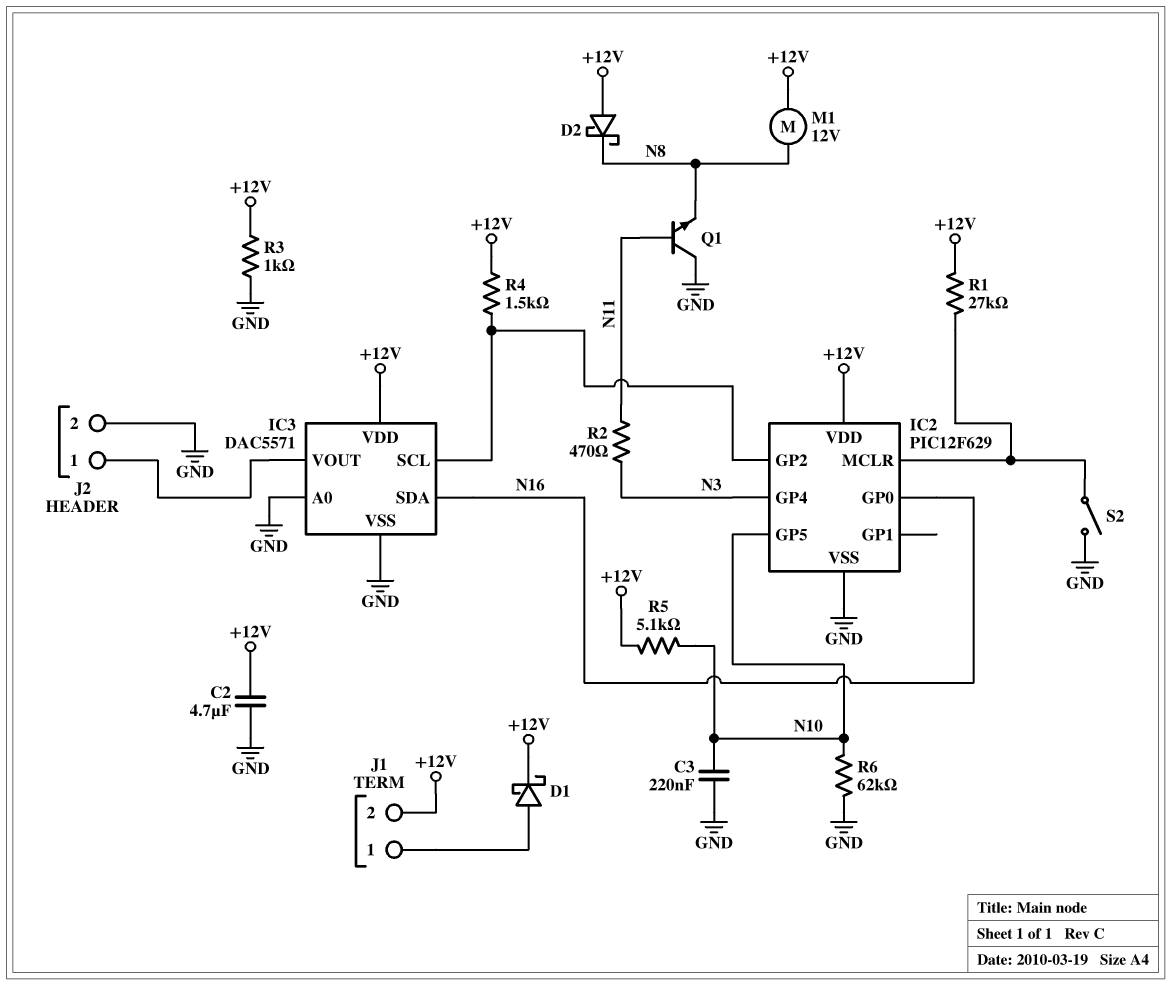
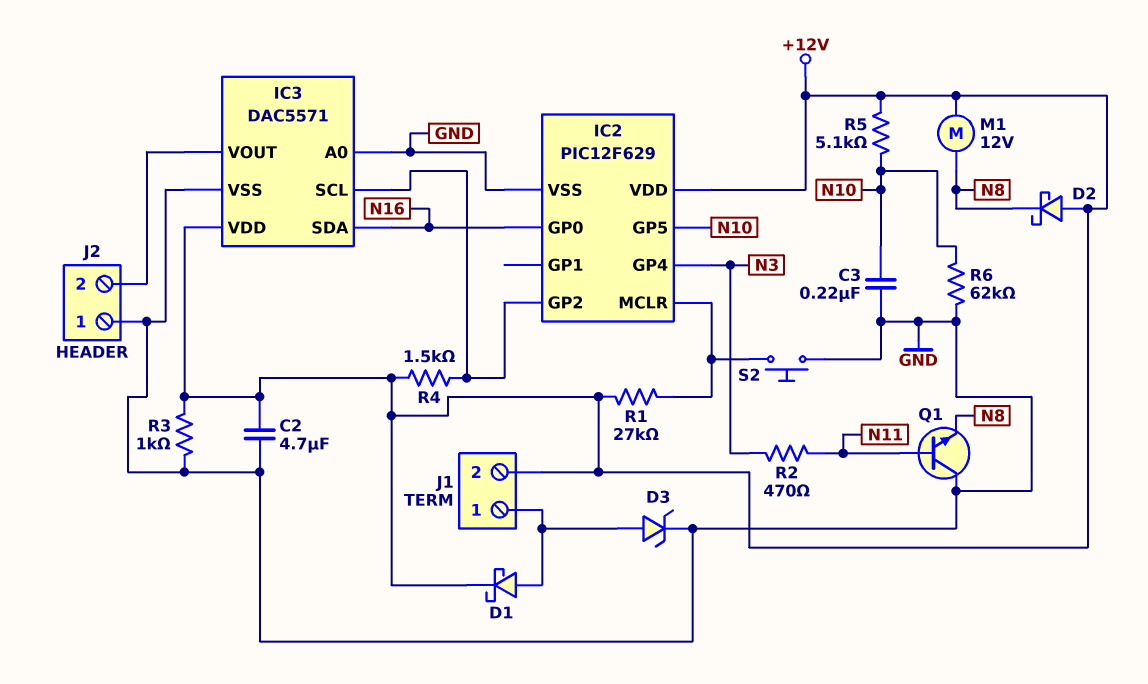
D3: none -> zener (A J1/1, K GND)
J2 pin 1: IC3/VOUT -> GND
J2 pin 2: GND -> IC3/VOUT
S2: switch (GND, IC2/MCLR) -> button (GND, IC2/MCLR)

